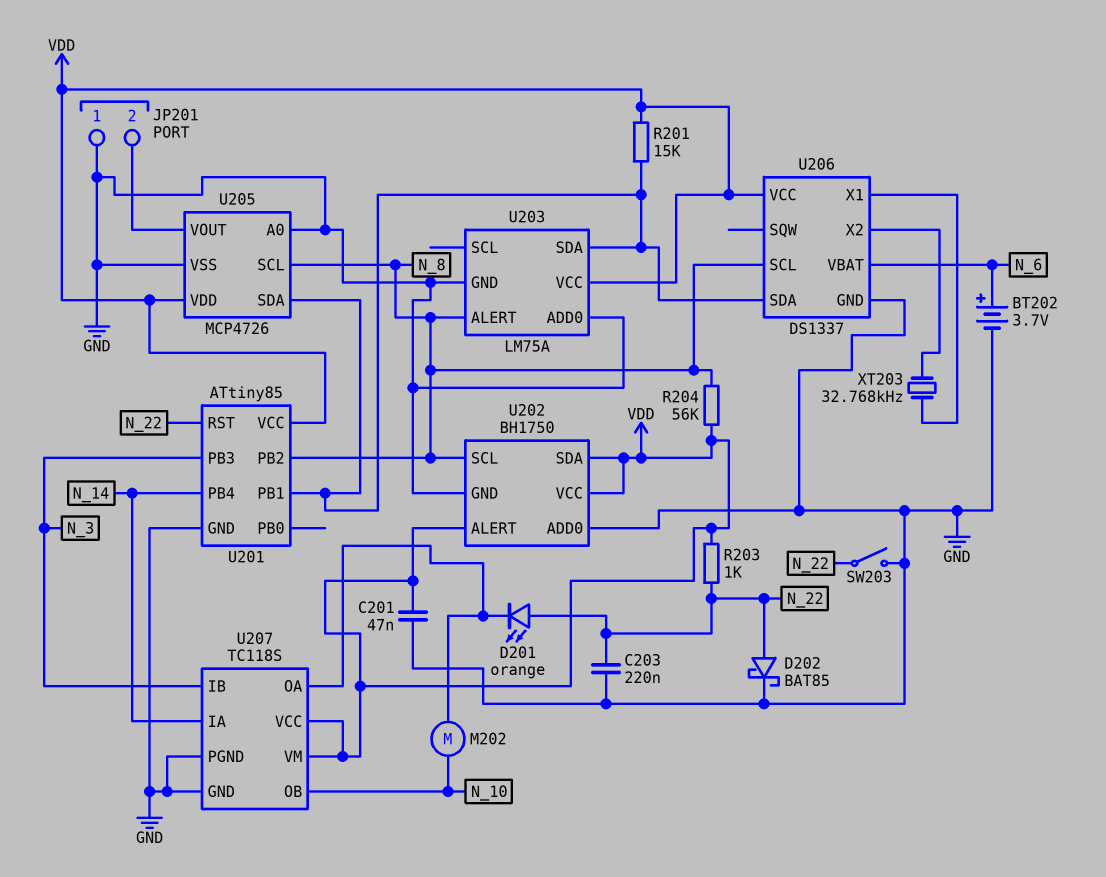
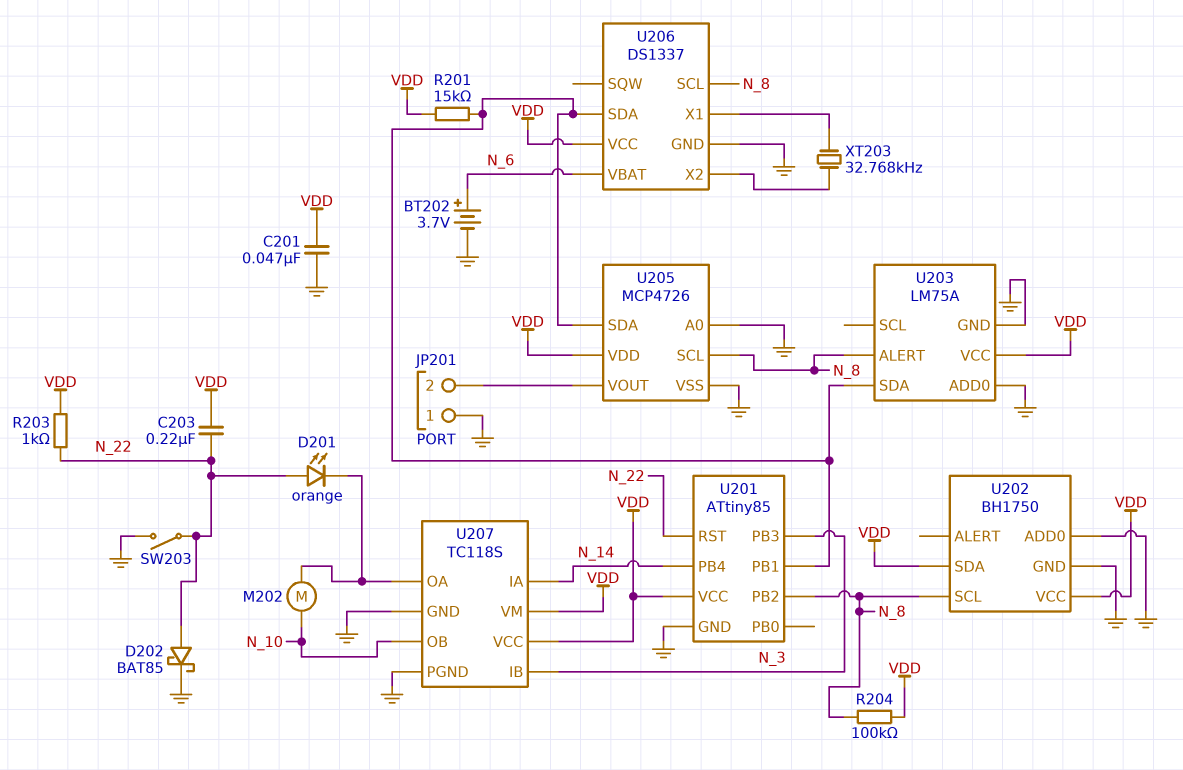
C203: 220nF (GND, N_22) -> 220nF (N_22, VDD)
R204: 56k (N_8, VDD) -> 100k (N_8, VDD)
U202 pin ALERT: VDD -> none

